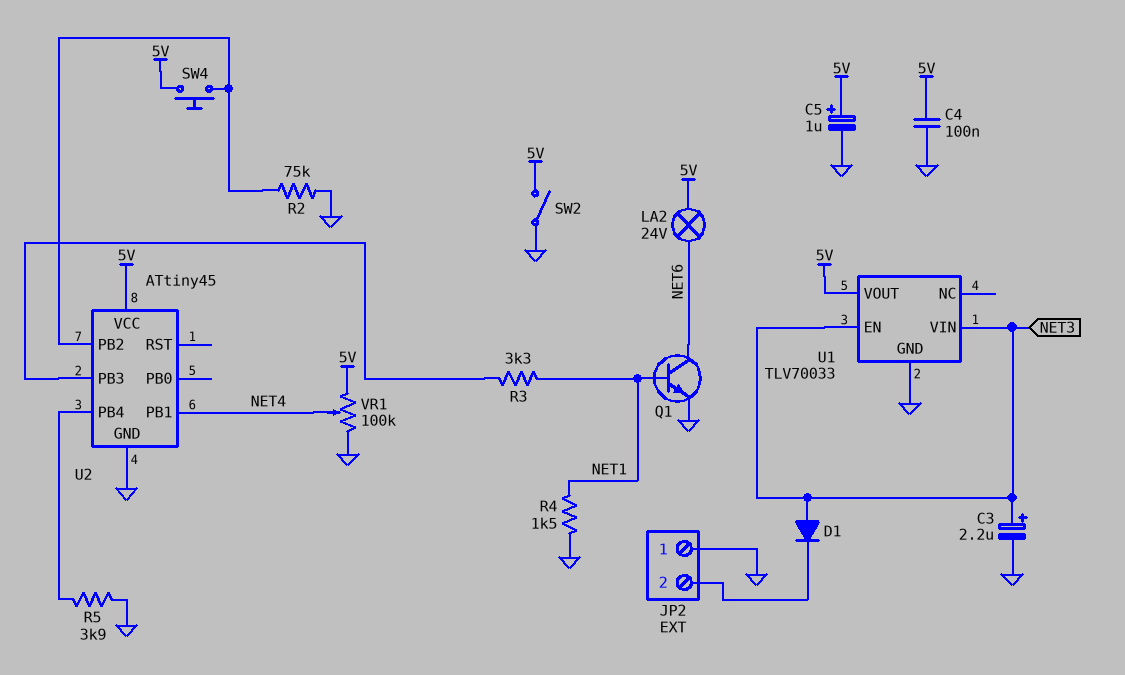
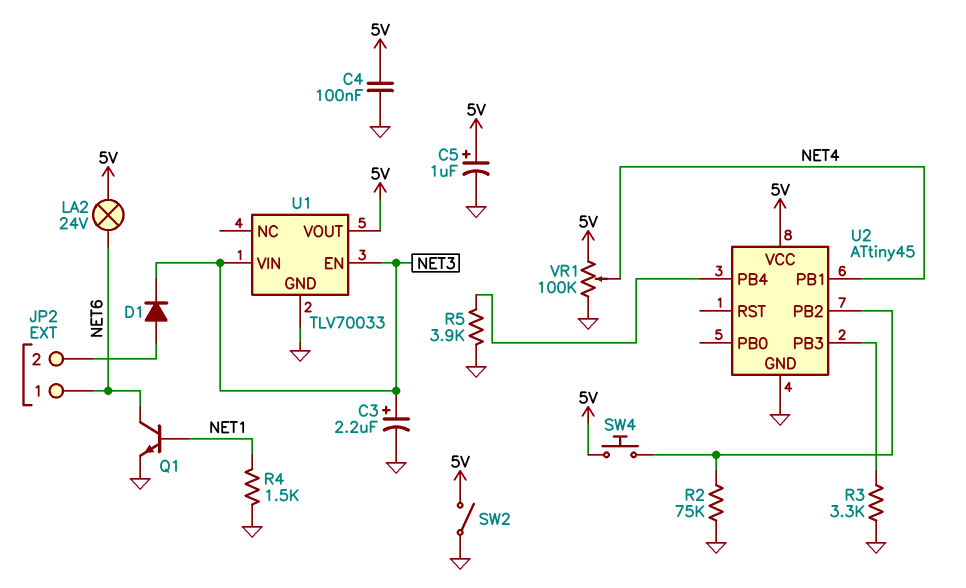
D1: diode (A NET3, K JP2/2) -> diode (A JP2/2, K NET3)
JP2 pin 1: GND -> NET6
R3: 3.3k (NET1, U2/PB3) -> 3.3k (GND, U2/PB3)

